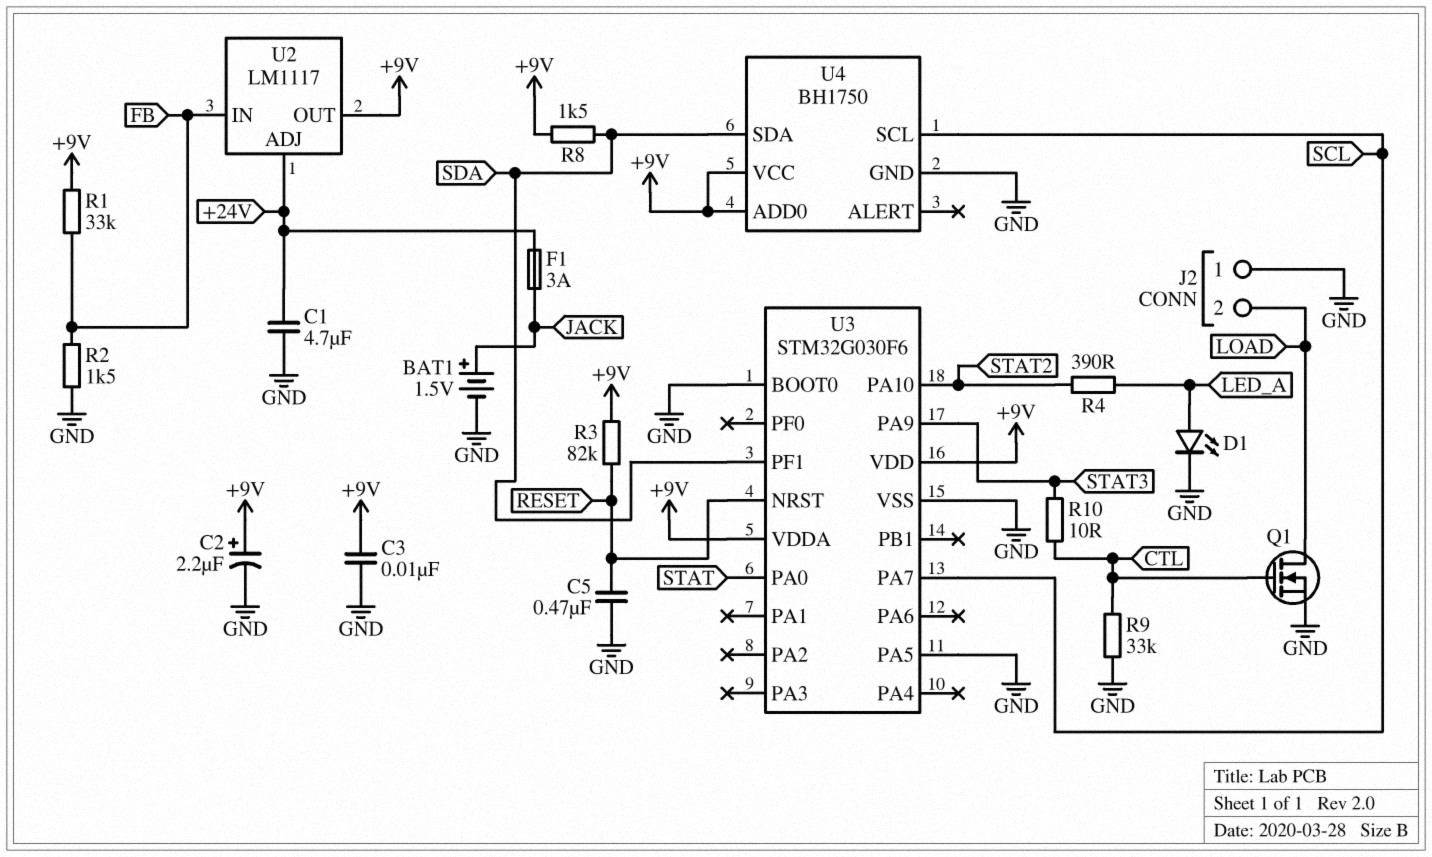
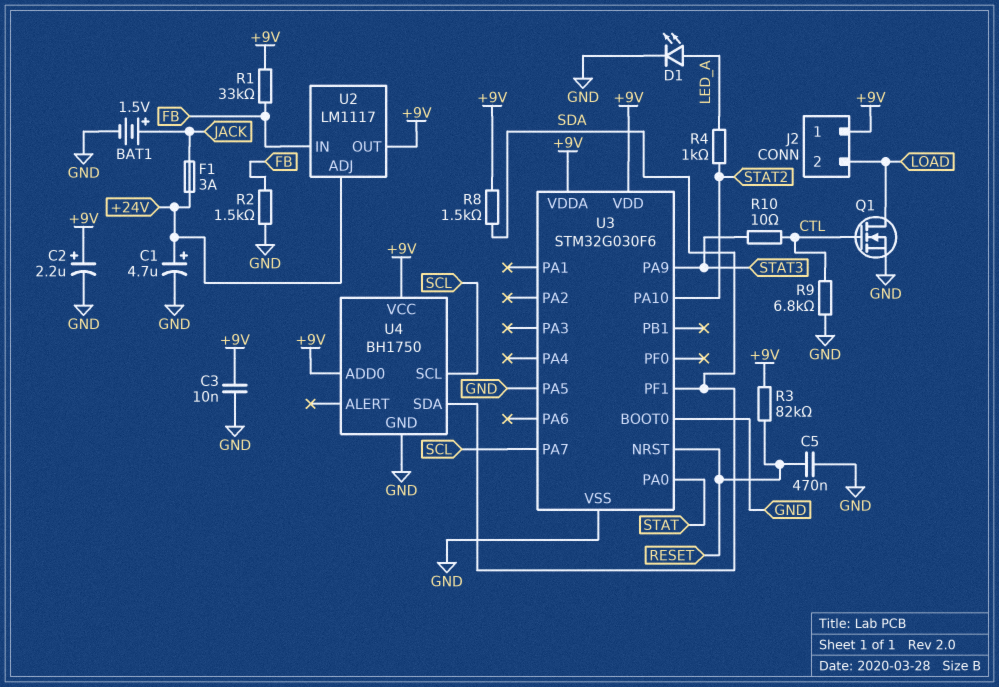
C1: 4.7uF (+24V, GND) -> 4.7uF (plus +24V, minus GND)
J2 pin 1: GND -> +9V
R4: 390 (LED_A, STAT2) -> 1k (LED_A, STAT2)
R9: 33k (CTL, GND) -> 6.8k (CTL, GND)

